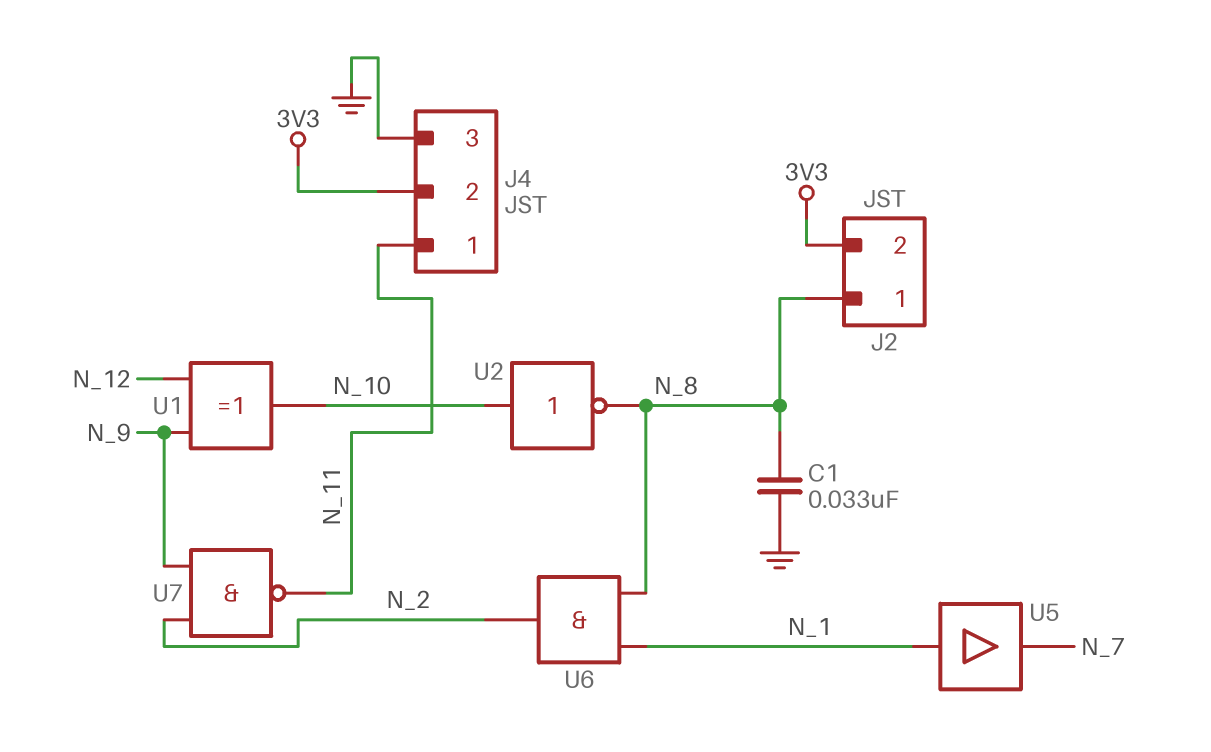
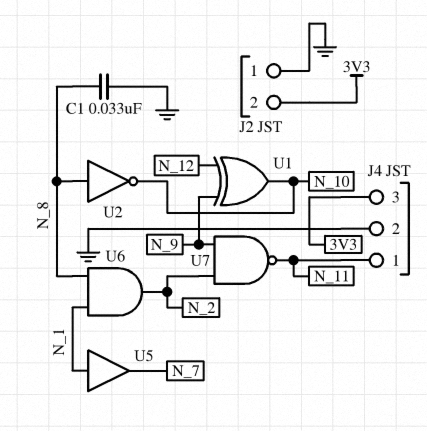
J2 pin 1: N_8 -> GND
J4 pin 2: 3V3 -> GND
J4 pin 3: GND -> 3V3
U2: NOT (in N_10, out N_8) -> NOT (in N_8, out N_10)

